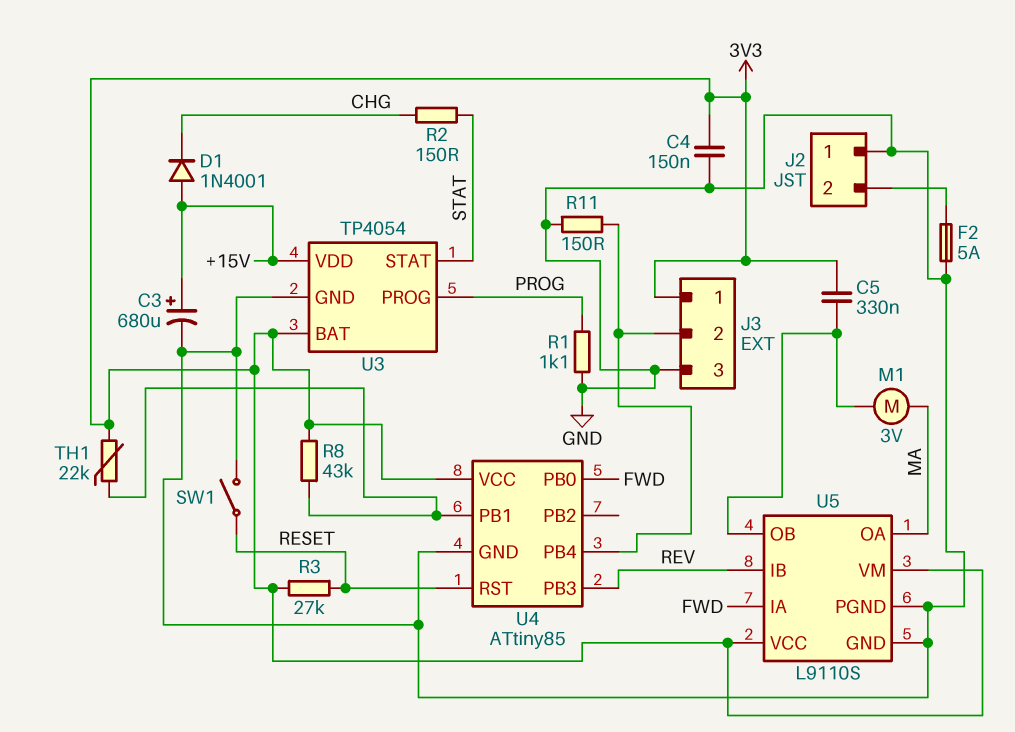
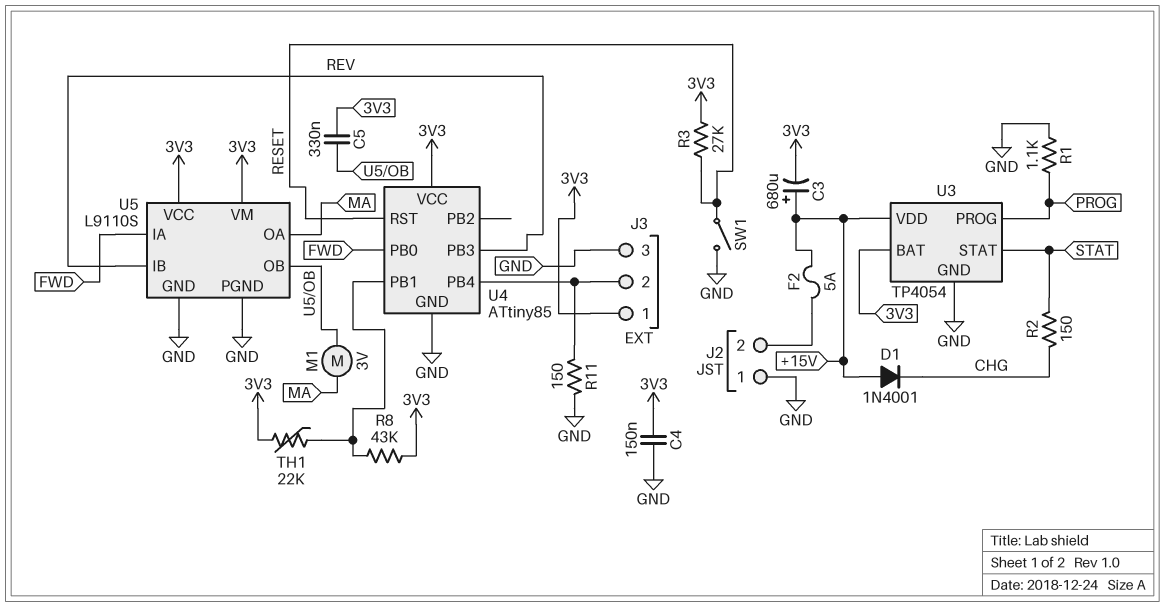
C3: 680uF (plus +15V, minus GND) -> 680uF (plus +15V, minus 3V3)
F2: 5A (GND, J2/2) -> 5A (+15V, J2/2)

